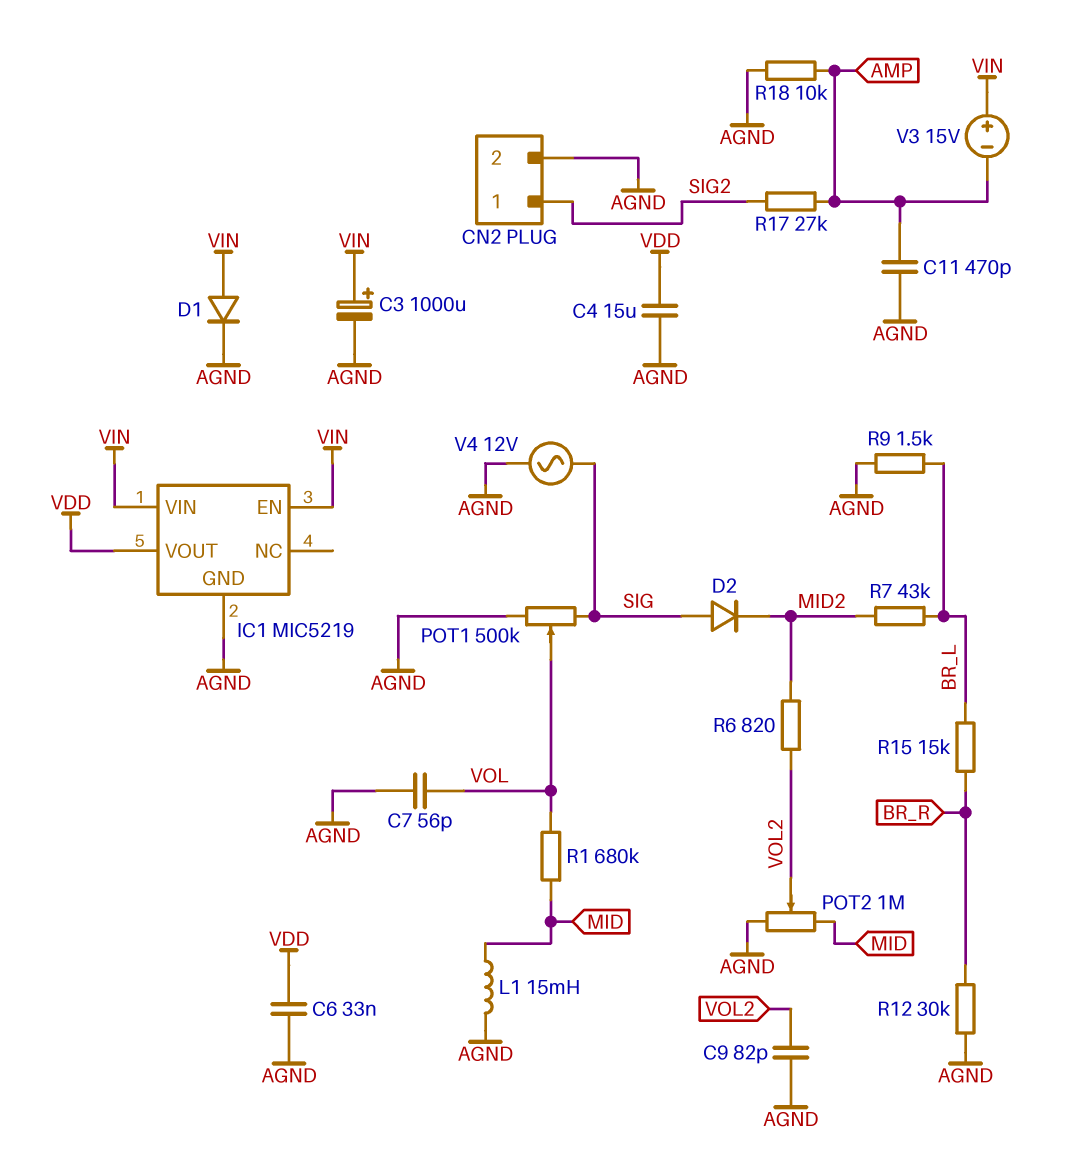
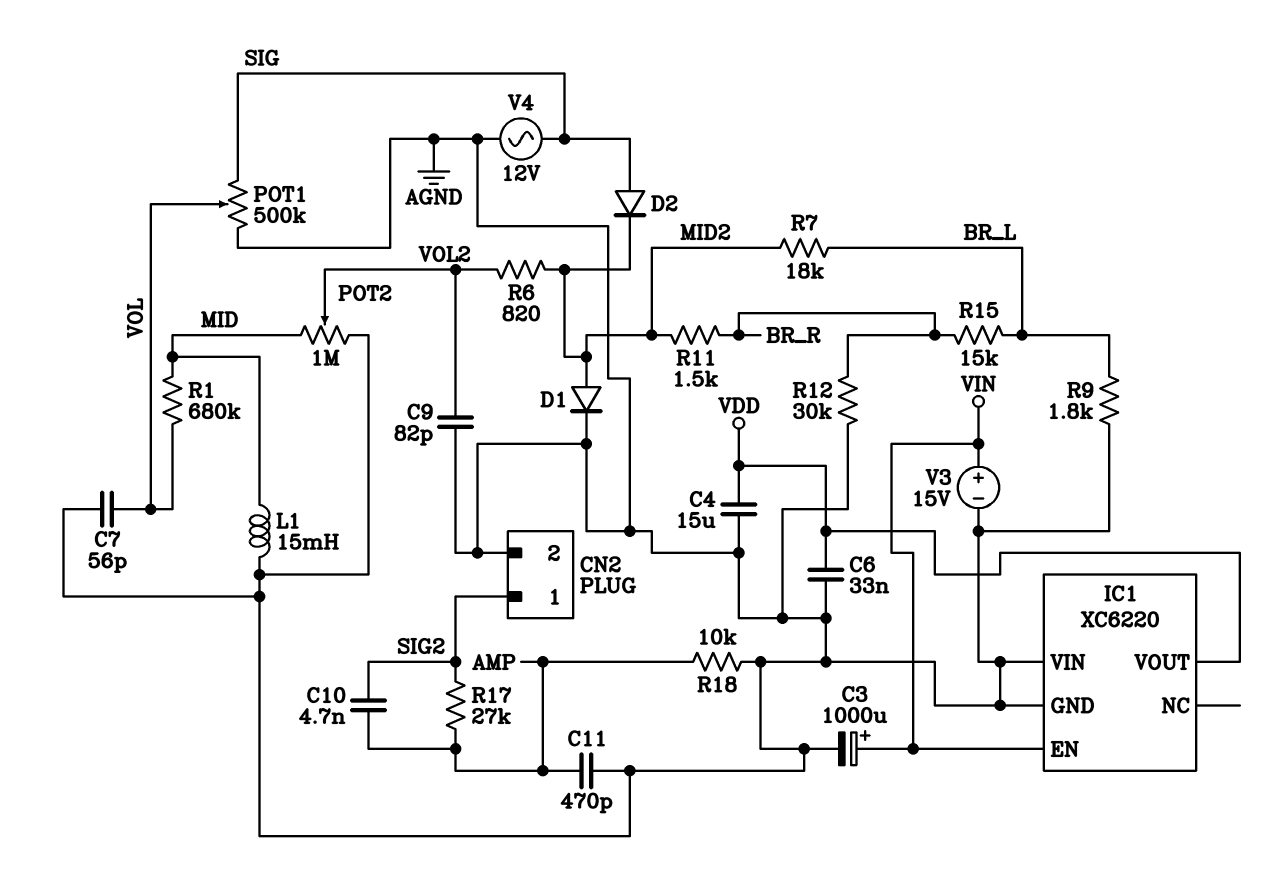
C10: none -> 4.7nF (AMP, SIG2)
D1: diode (A VIN, K AGND) -> diode (A MID2, K AGND)
IC1: MIC5219 -> XC6220
IC1 pin VIN: VIN -> AGND
R7: 43k (BR_L, MID2) -> 18k (BR_L, MID2)
R9: 1.5k (AGND, BR_L) -> 1.8k (AGND, BR_L)
R11: none -> 1.5k (BR_R, MID2)
V3: 15V (plus VIN, minus AMP) -> 15V (plus VIN, minus AGND)

